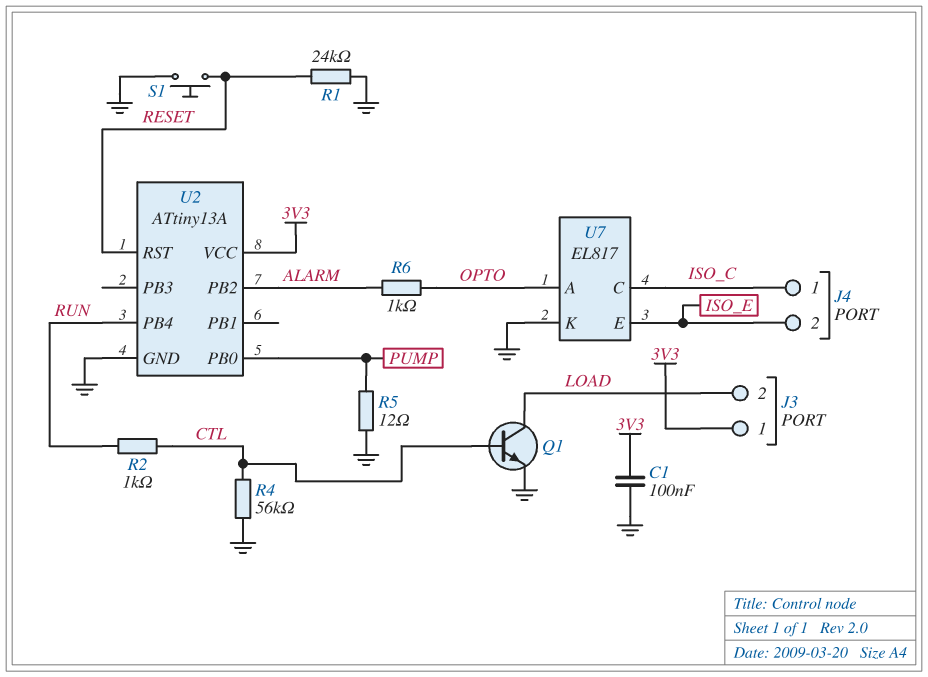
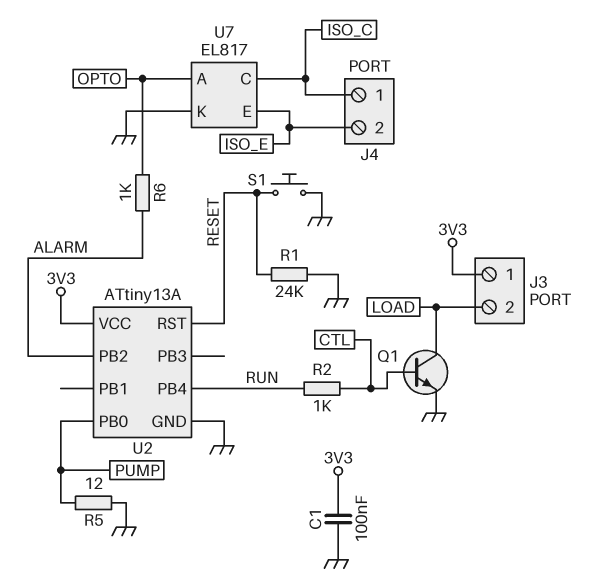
R4: 56k (CTL, GND) -> none

